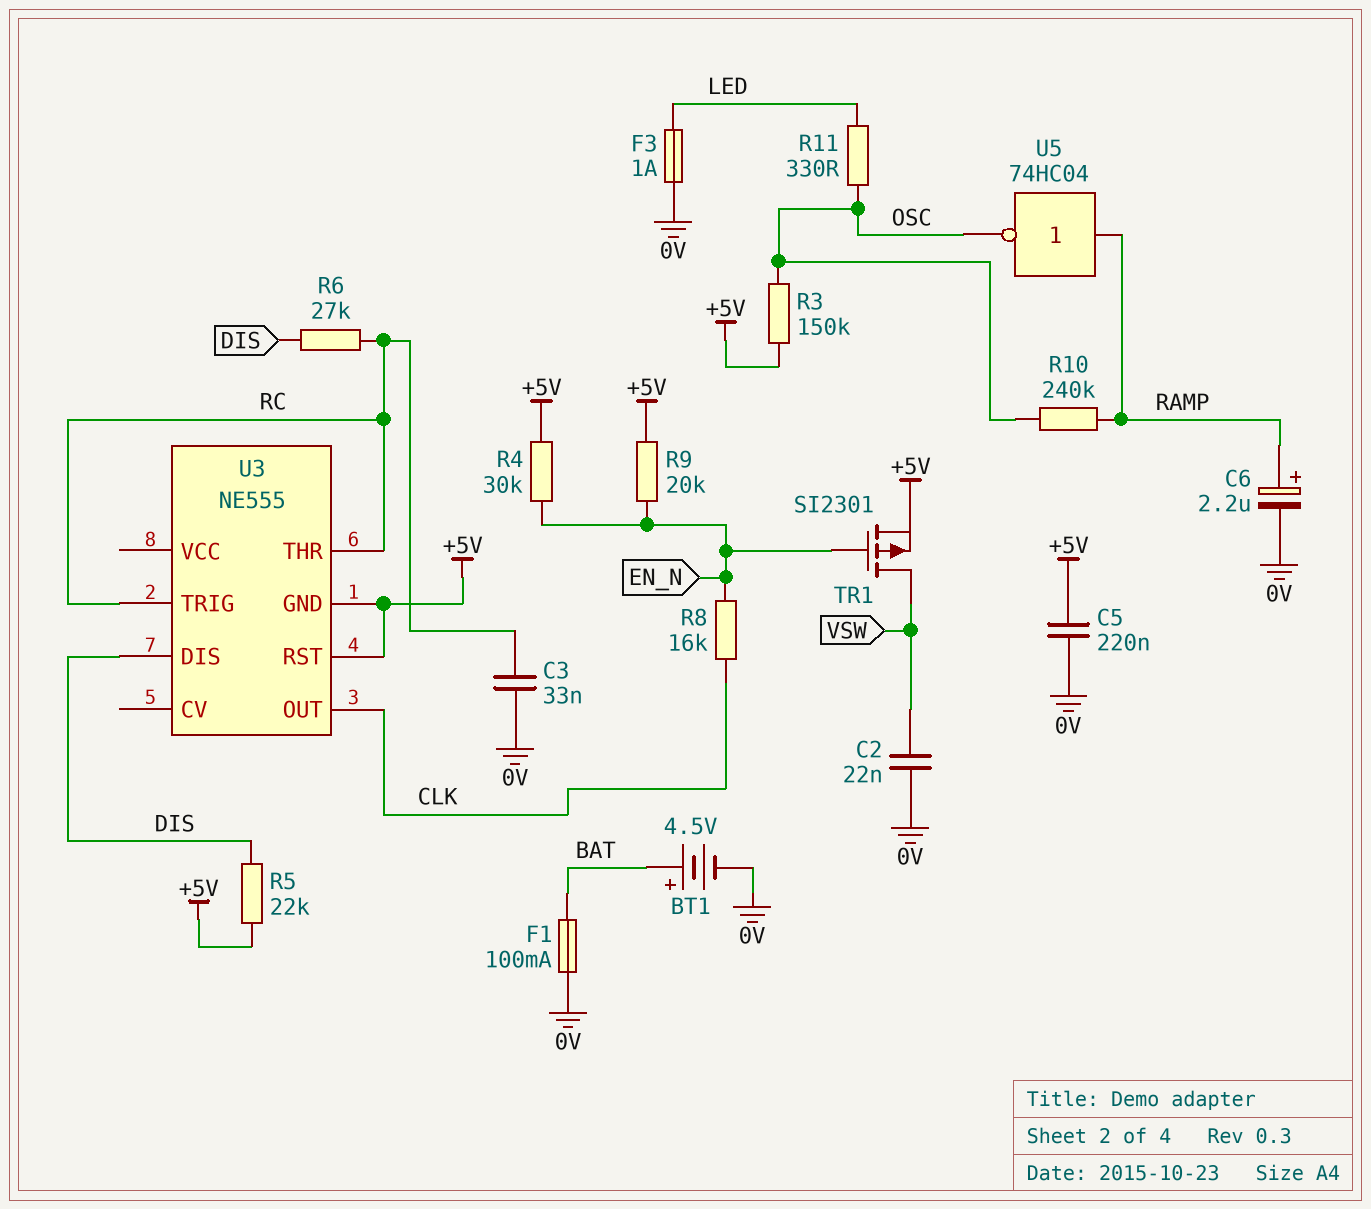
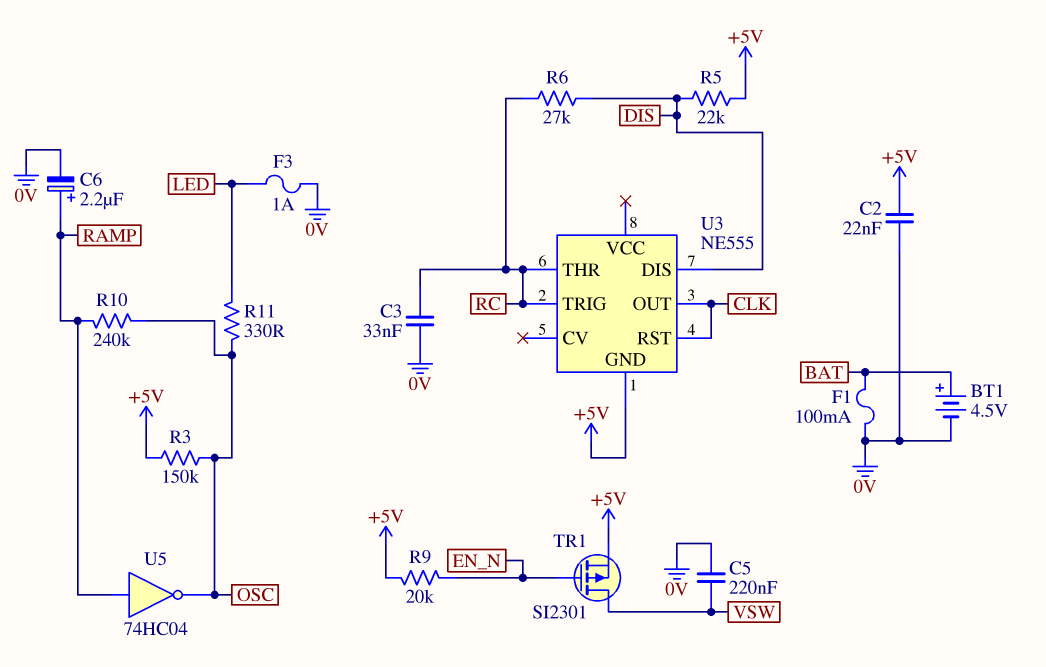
C2: 22nF (0V, VSW) -> 22nF (+5V, 0V)
C5: 220nF (+5V, 0V) -> 220nF (0V, VSW)
R4: 30k (+5V, EN_N) -> none
R8: 16k (CLK, EN_N) -> none
U3 pin RST: +5V -> CLK

